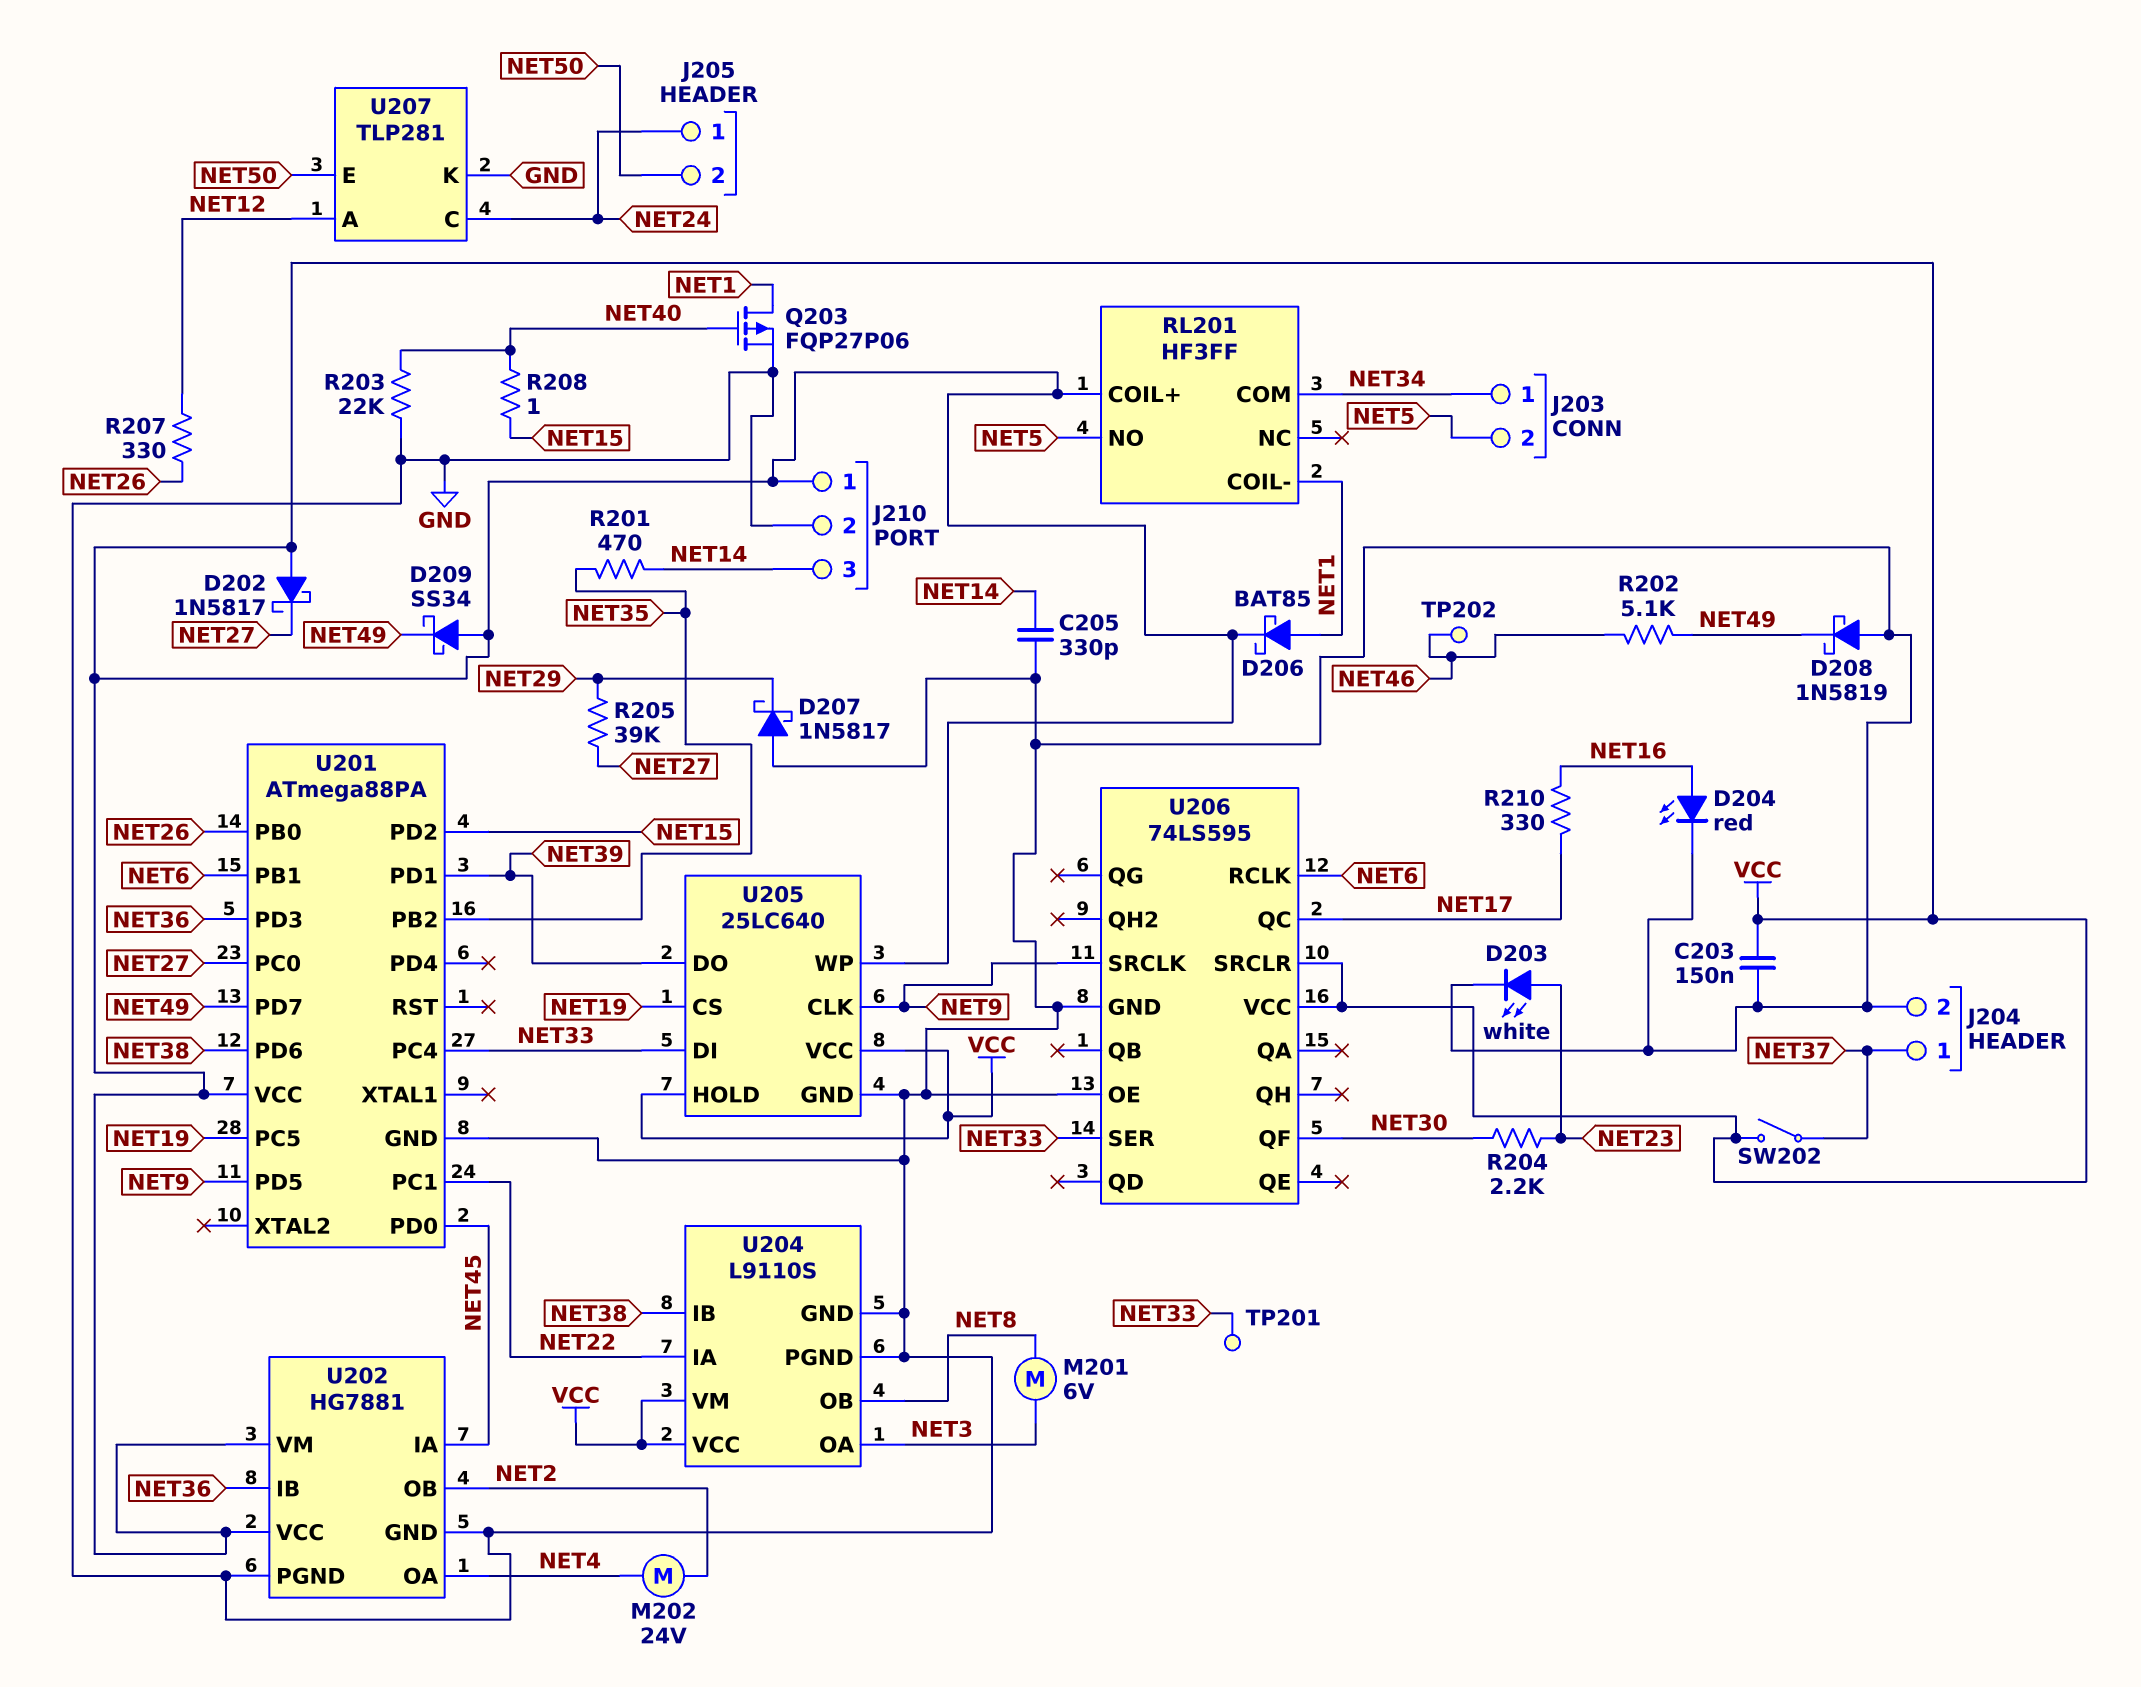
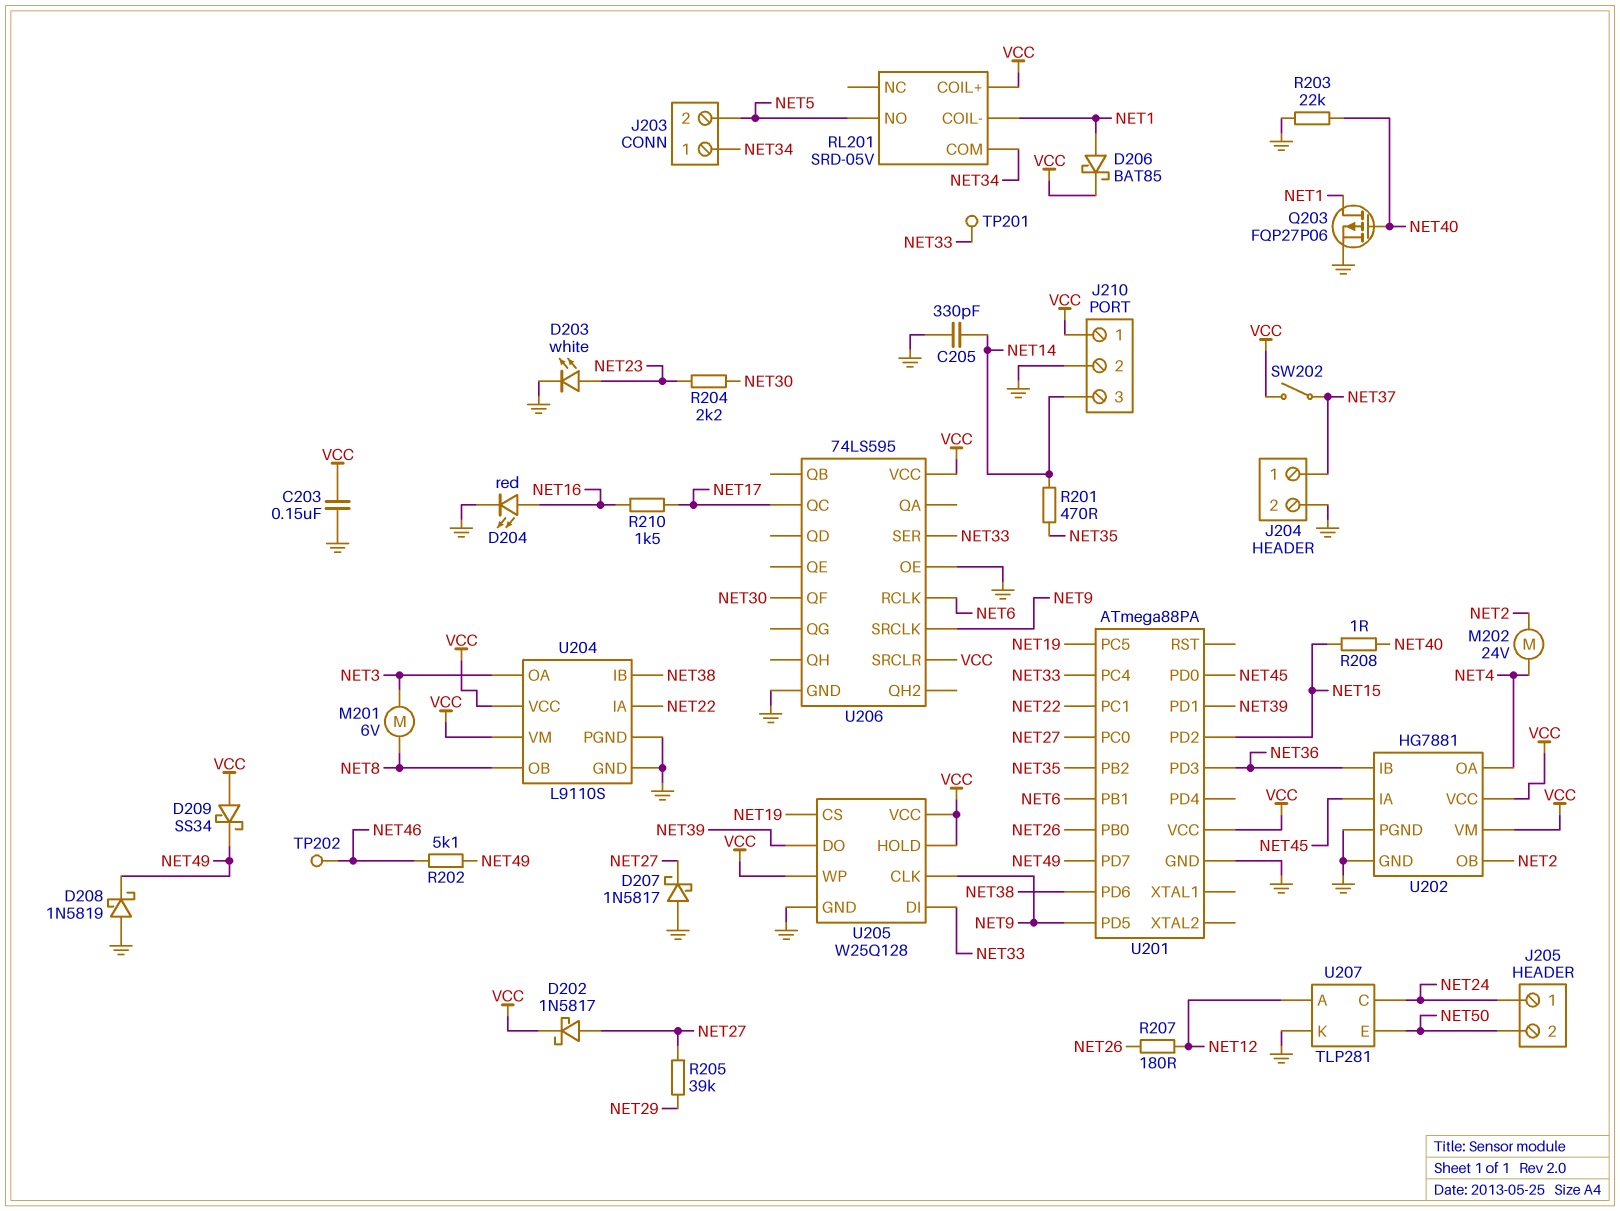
D202: schottky 1N5817 (A VCC, K NET27) -> schottky 1N5817 (A NET27, K VCC)
D207: schottky 1N5817 (A GND, K NET29) -> schottky 1N5817 (A GND, K NET27)
R207: 330 (NET12, NET26) -> 180 (NET12, NET26)
R210: 330 (NET16, NET17) -> 1.5k (NET16, NET17)
RL201: HF3FF -> SRD-05V
U205: 25LC640 -> W25Q128

